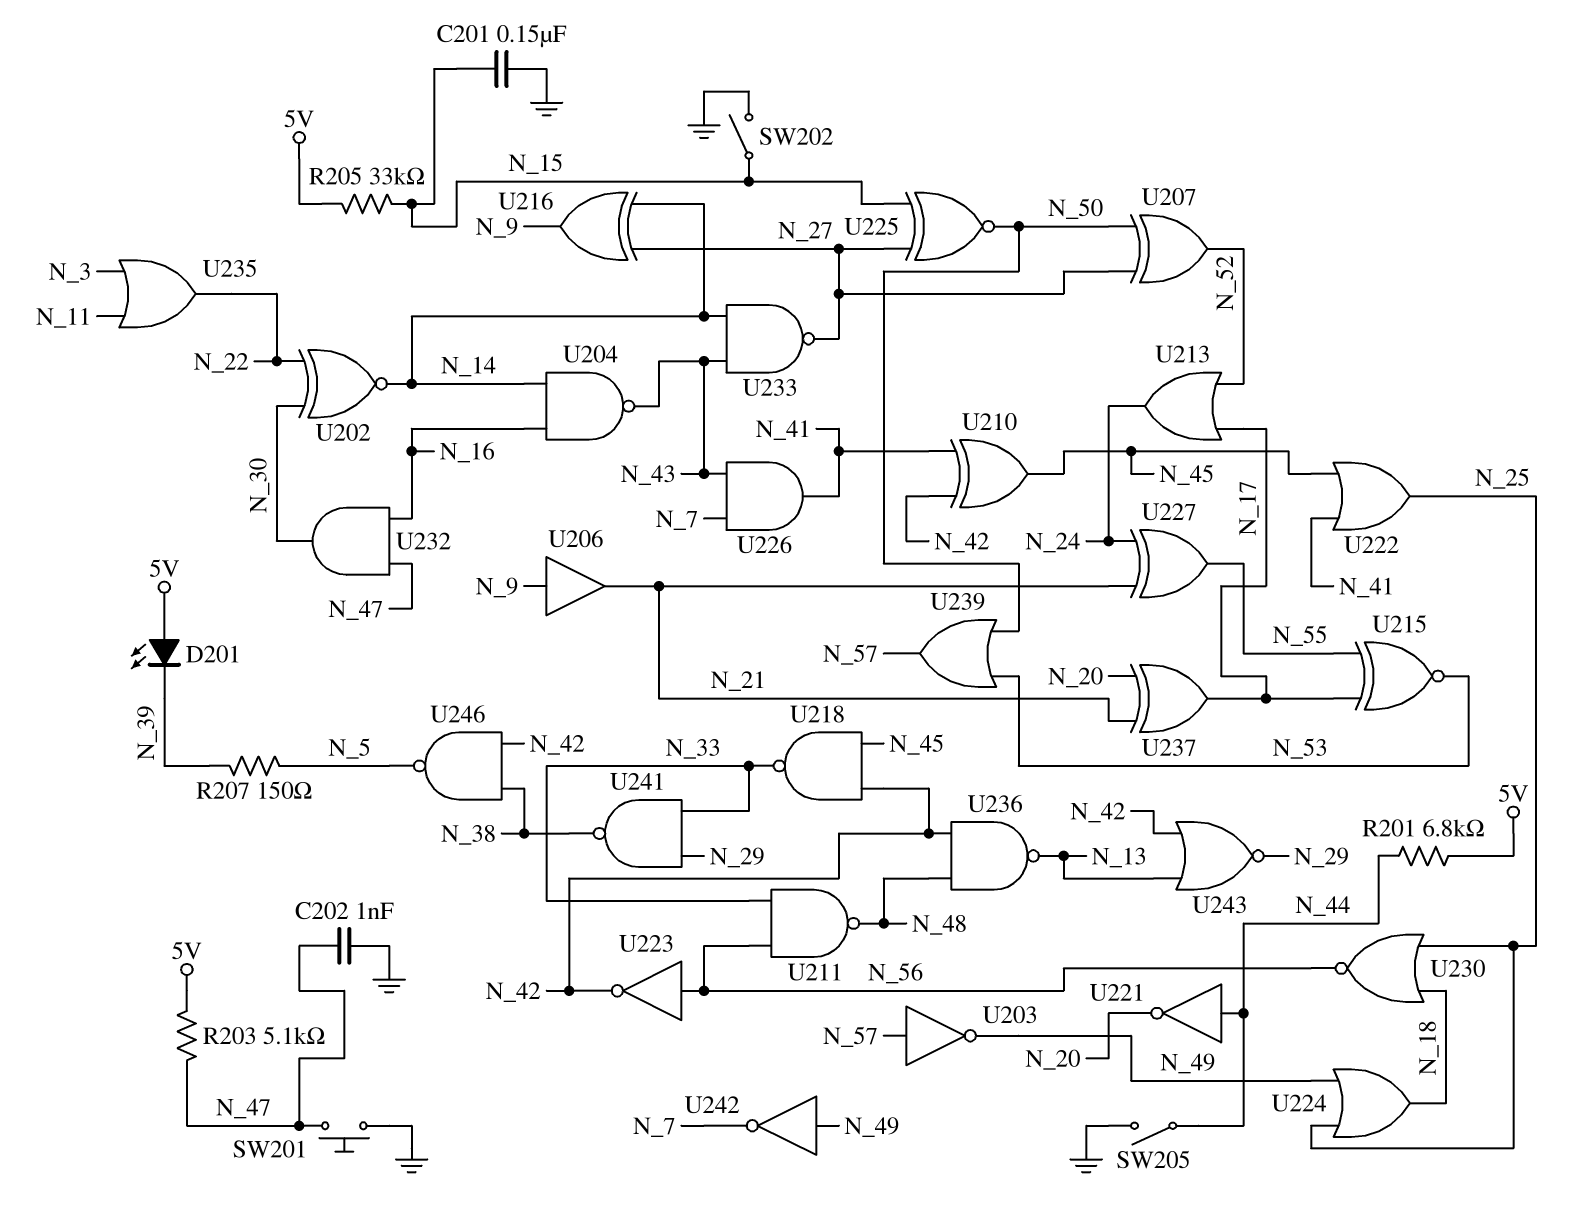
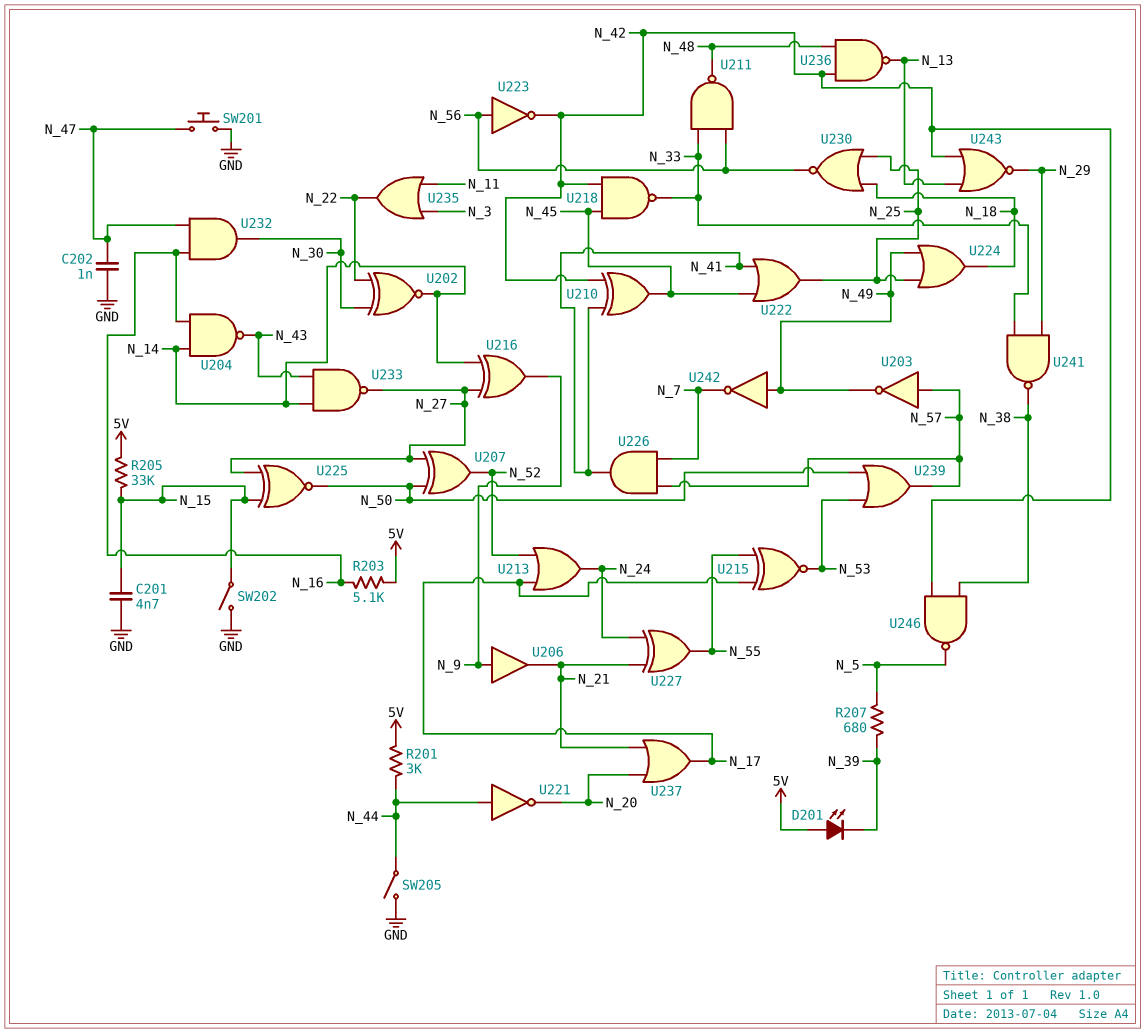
C201: 150nF (GND, N_15) -> 4.7nF (GND, N_15)
R201: 6.8k (5V, N_44) -> 3k (5V, N_44)
R203: 5.1k (5V, N_47) -> 5.1k (5V, N_16)
R207: 150 (N_5, N_39) -> 680 (N_5, N_39)
U226: AND (in N_7, in N_43, out N_41) -> AND (in N_7, in N_57, out N_41)
U237: XOR (in N_20, in N_21, out N_17) -> OR (in N_20, in N_21, out N_17)

